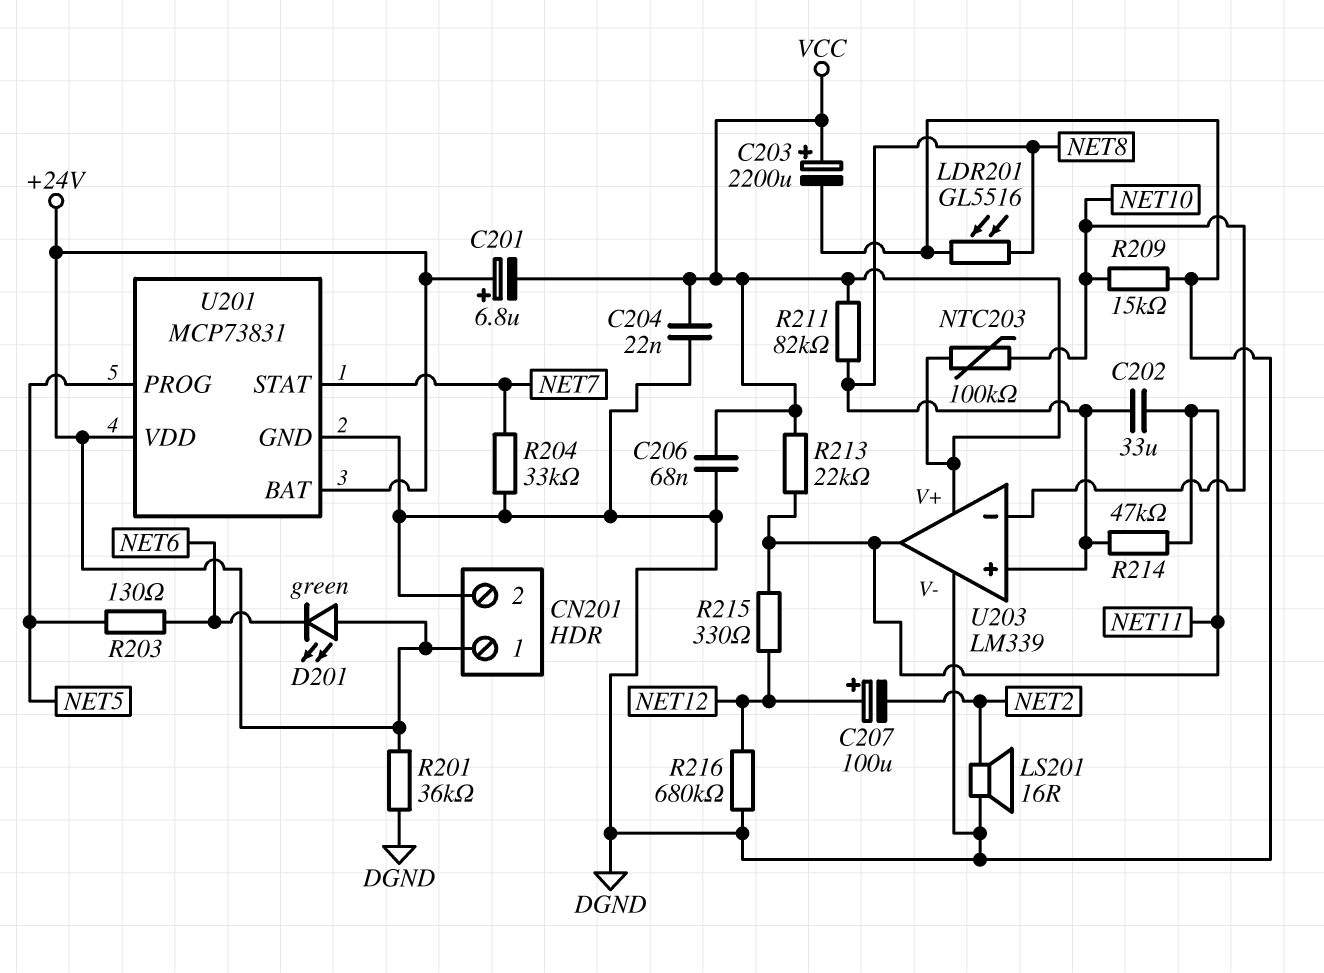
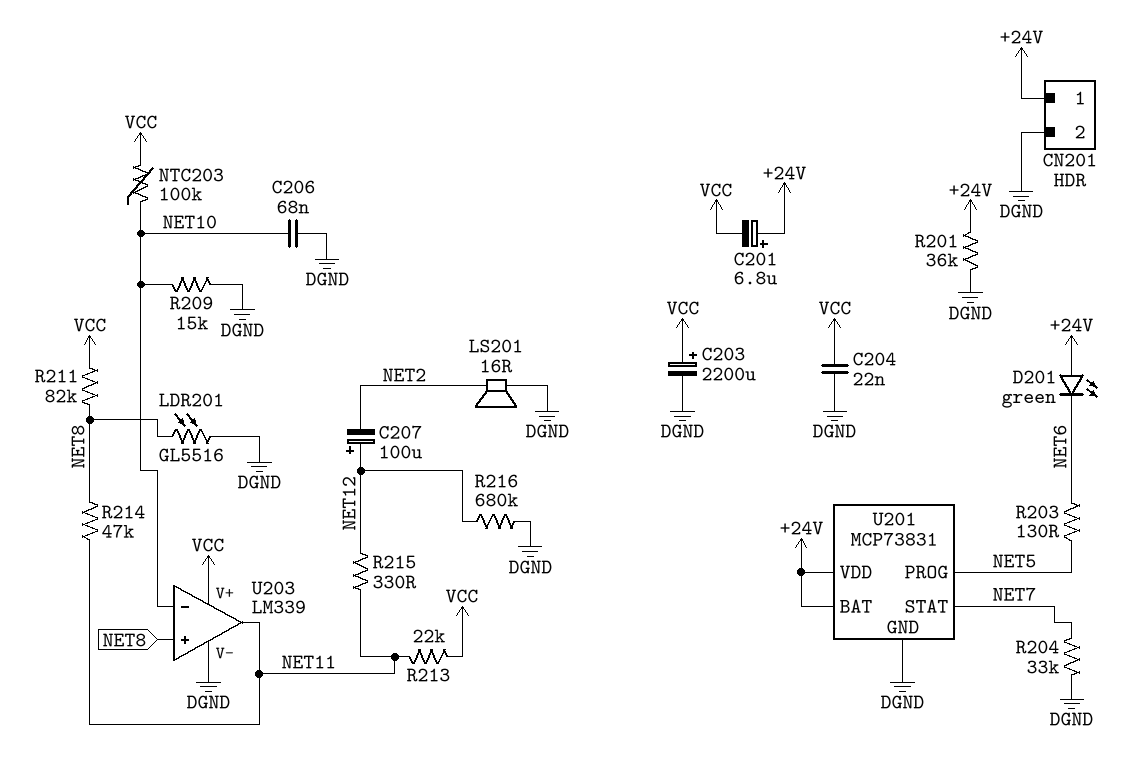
C202: 33uF (NET8, NET11) -> none
C206: 68nF (DGND, VCC) -> 68nF (DGND, NET10)

